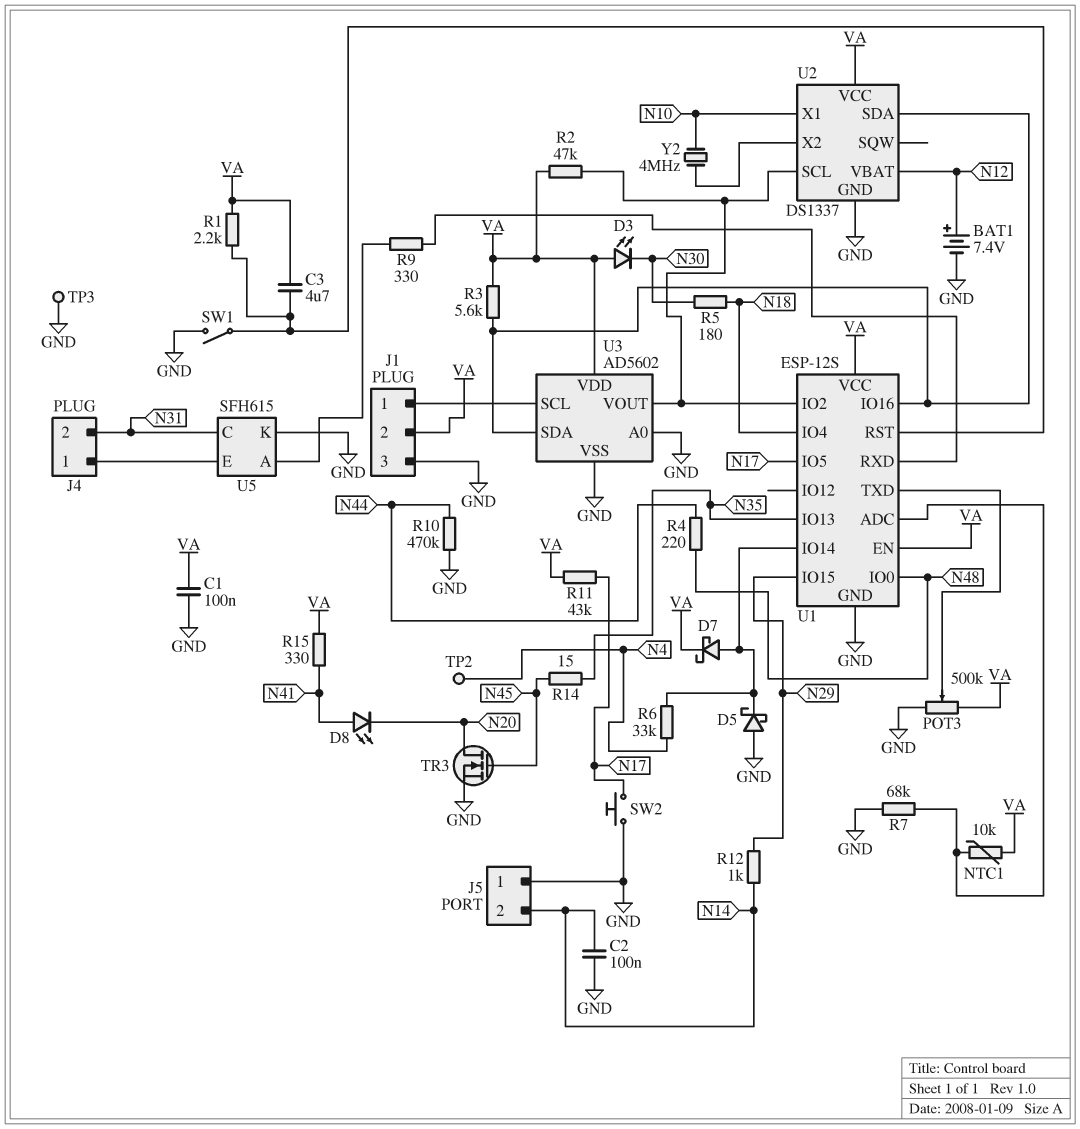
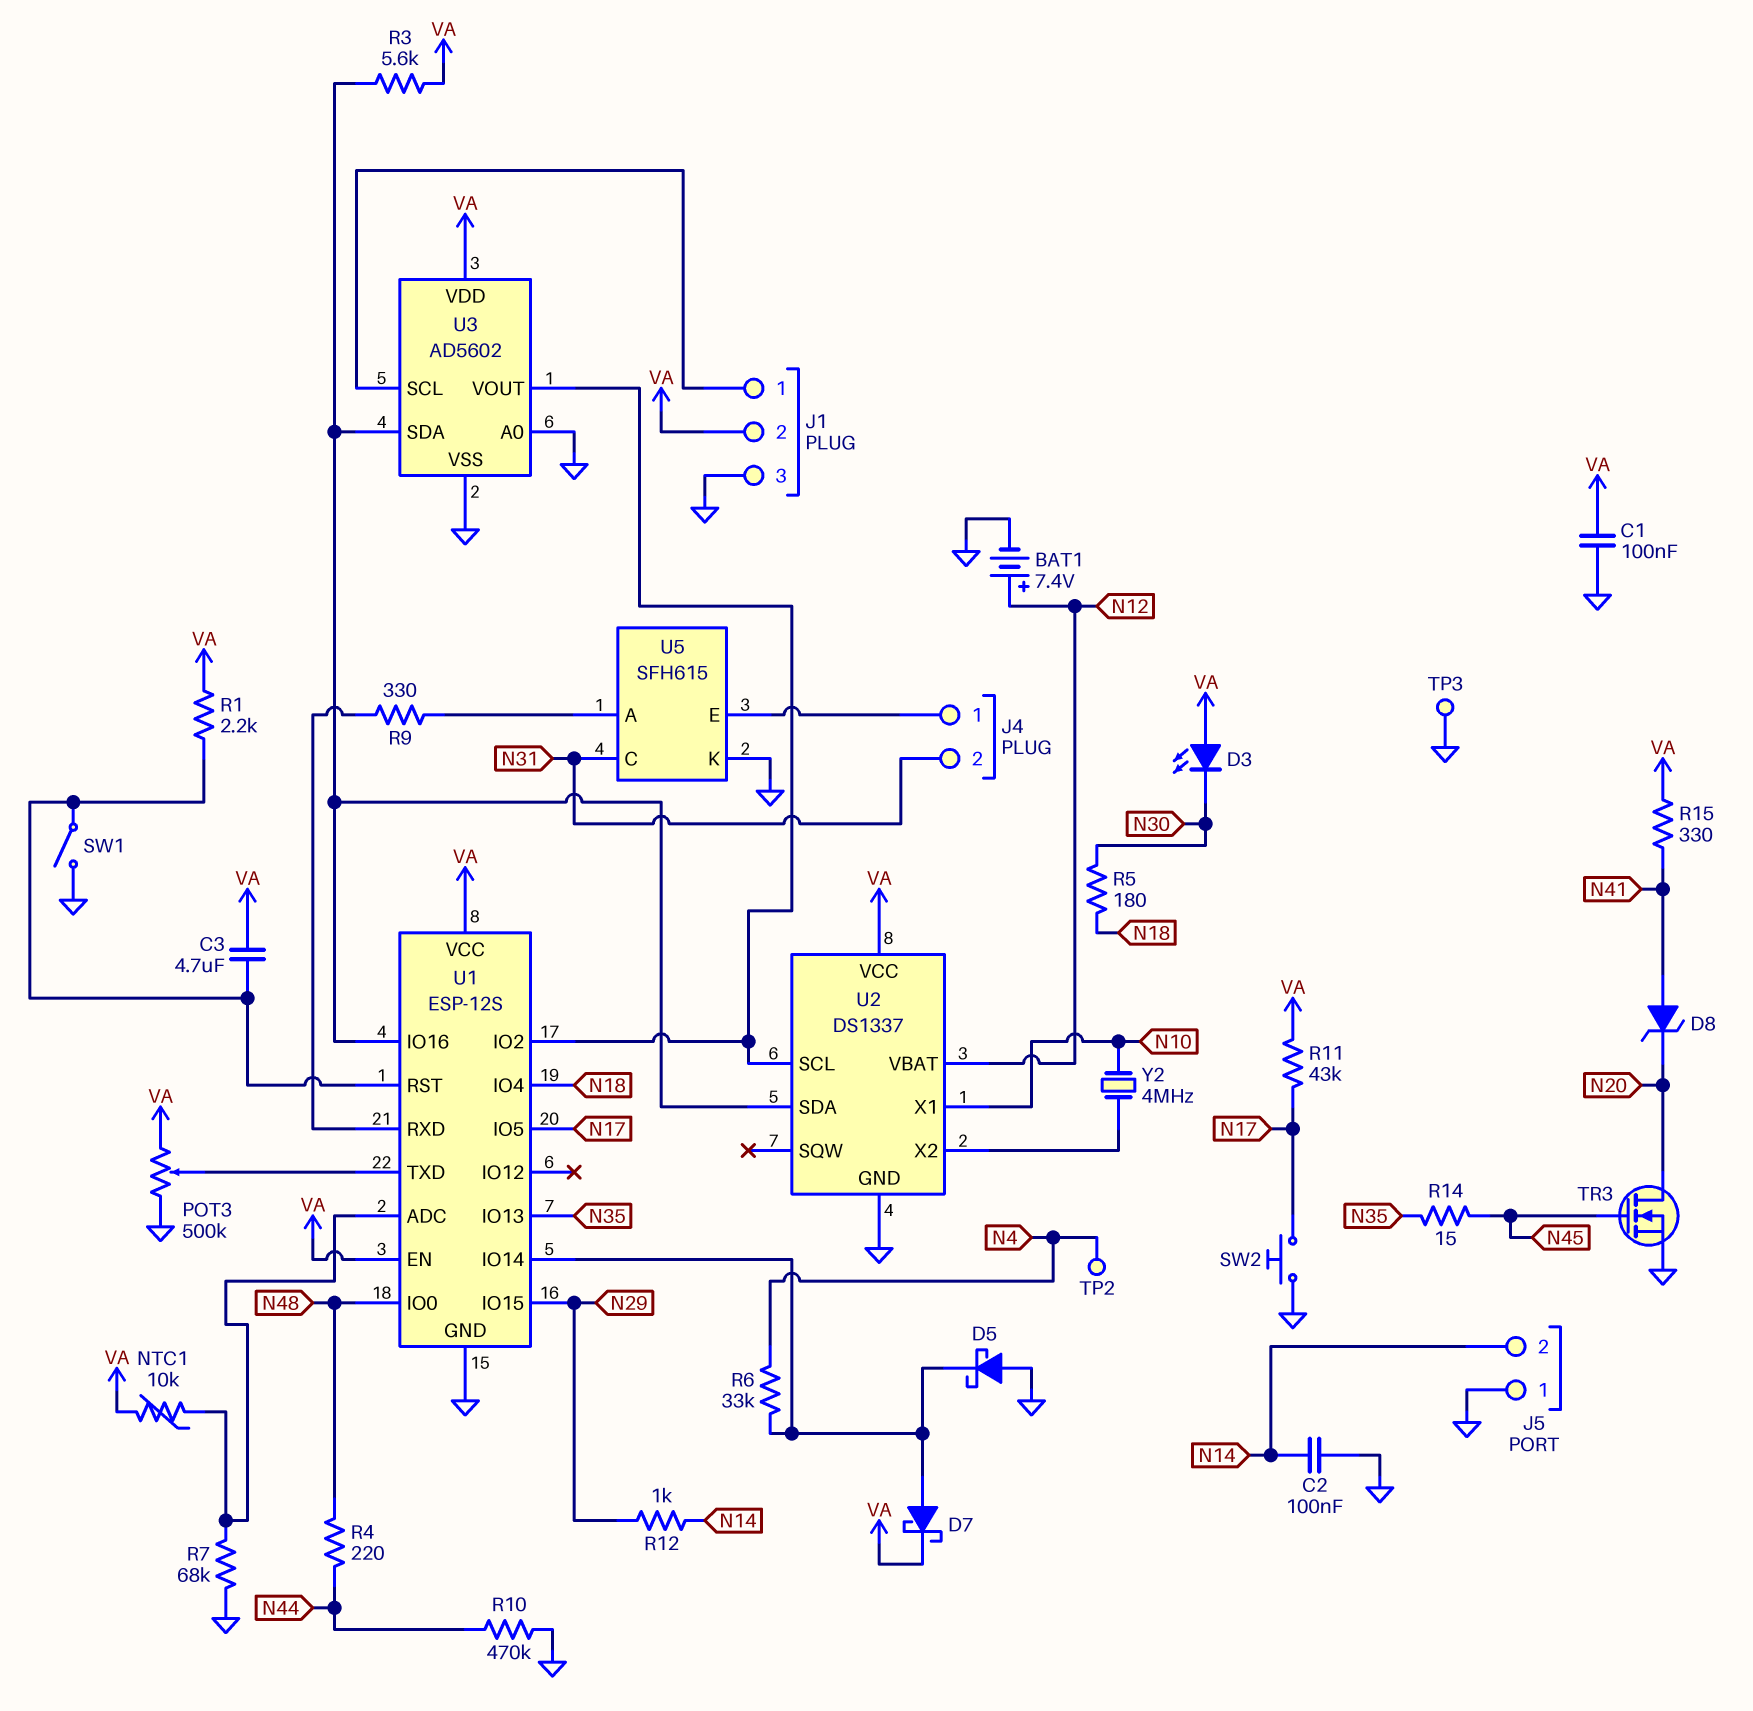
D8: LED (A N41, K N20) -> zener (A N41, K N20)
R2: 47k (U1/IO2, VA) -> none

